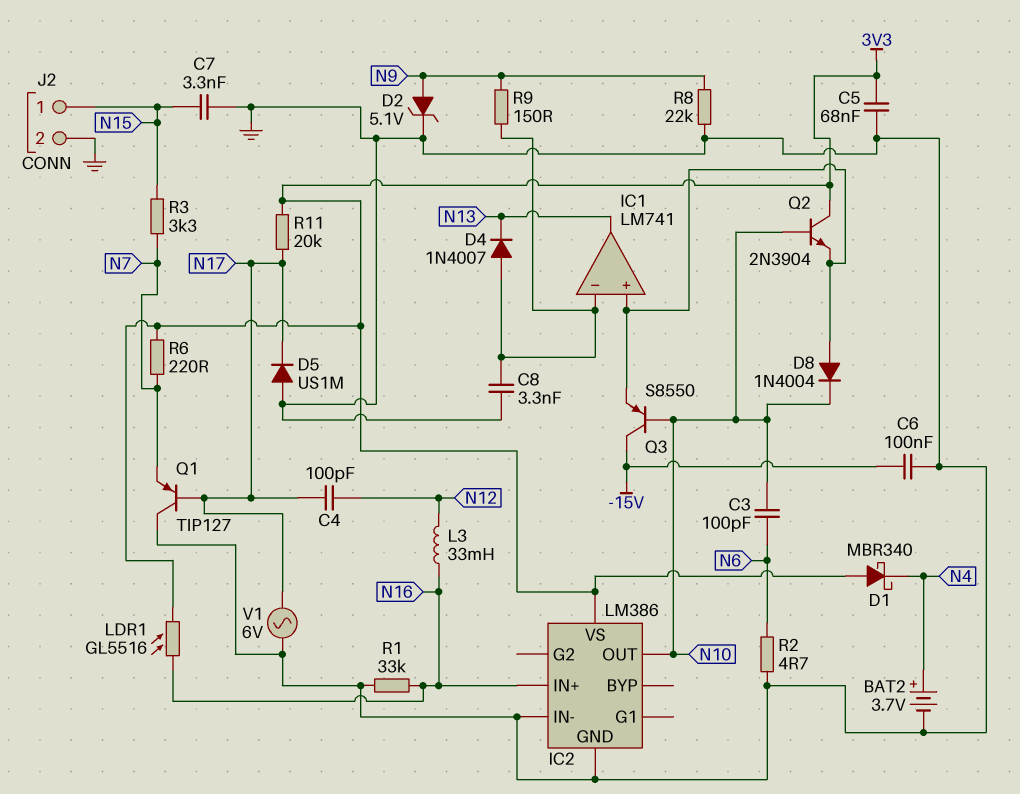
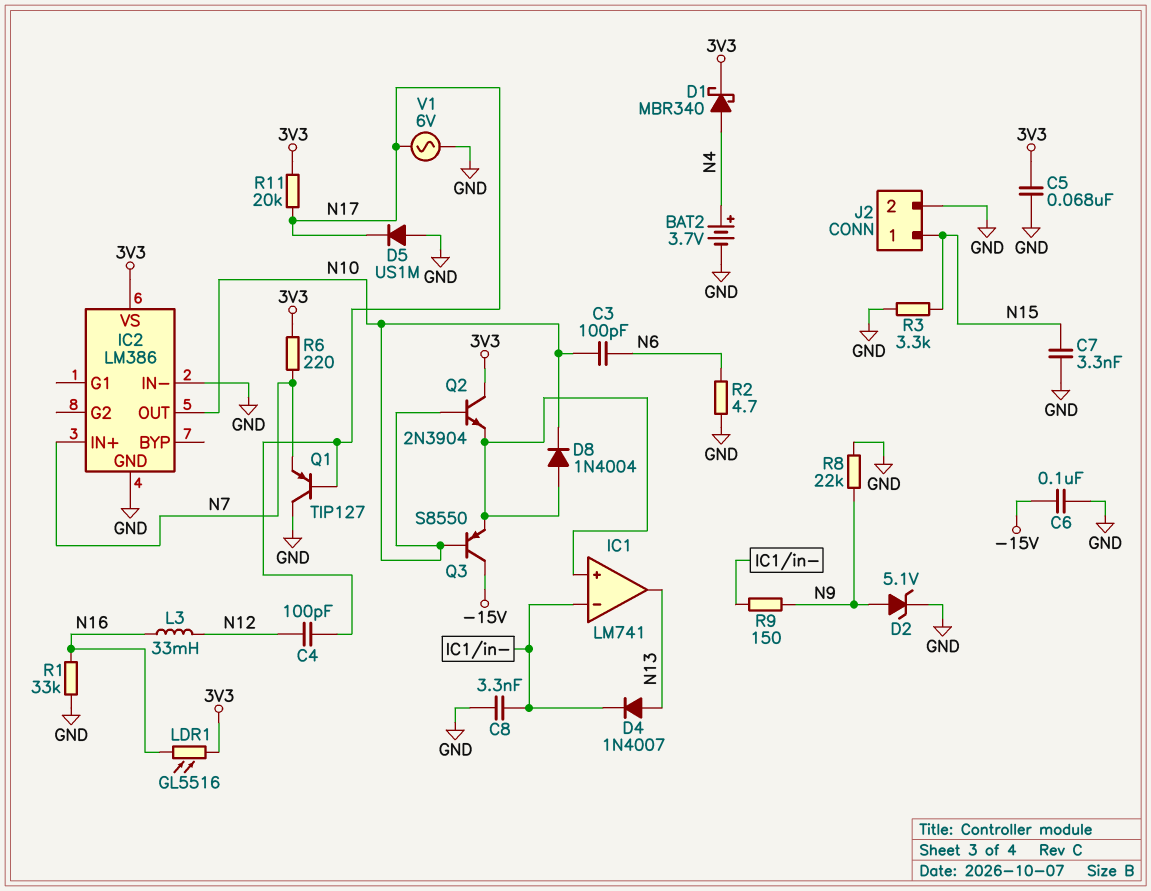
D1: schottky MBR340 (A 3V3, K N4) -> schottky MBR340 (A N4, K 3V3)
D4: diode 1N4007 (A IC1/in-, K N13) -> diode 1N4007 (A N13, K IC1/in-)
IC2 pin IN+: N16 -> N7
R3: 3.3k (N7, N15) -> 3.3k (GND, N15)

